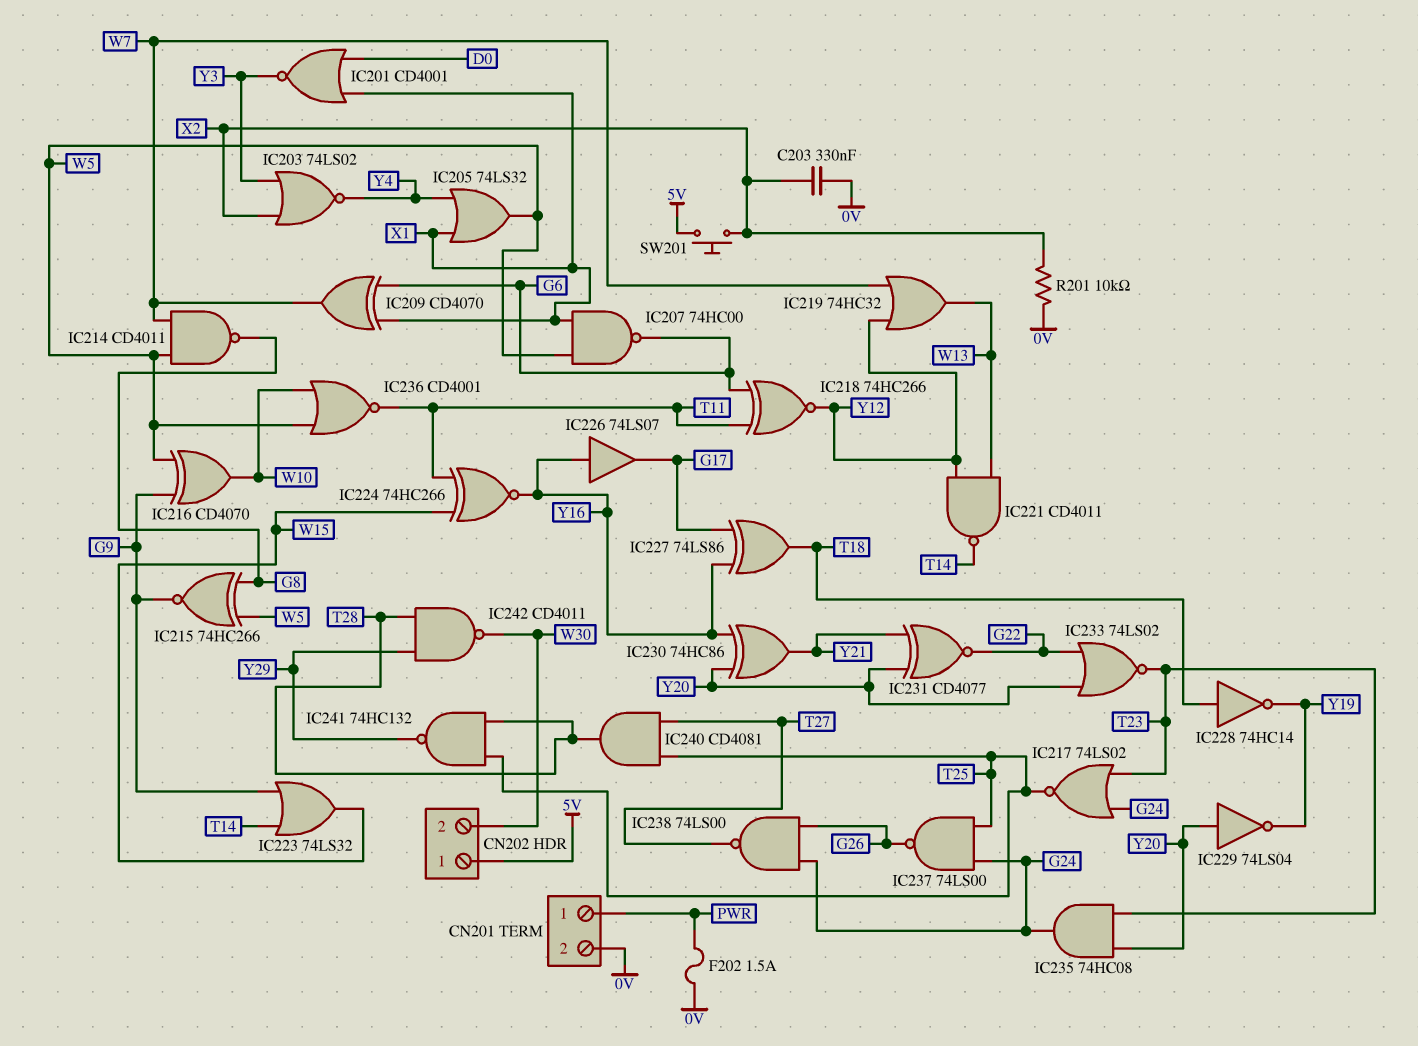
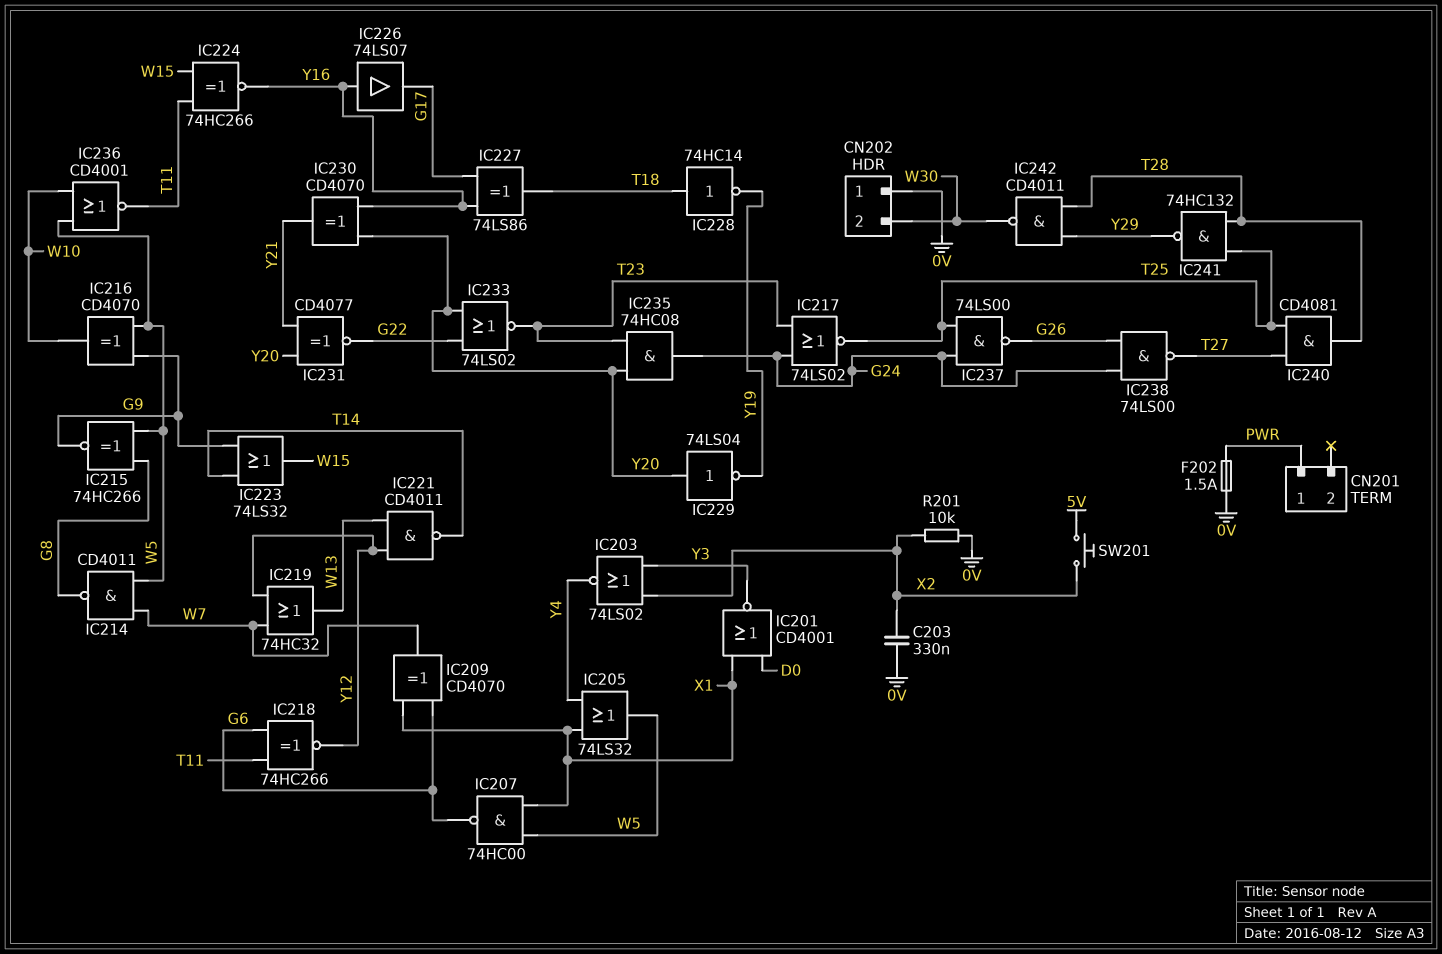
CN201 pin 2: 0V -> none
CN202 pin 1: 5V -> 0V
IC230: XOR 74HC86 (in Y16, in Y20, out Y21) -> XOR CD4070 (in Y16, in Y20, out Y21)

